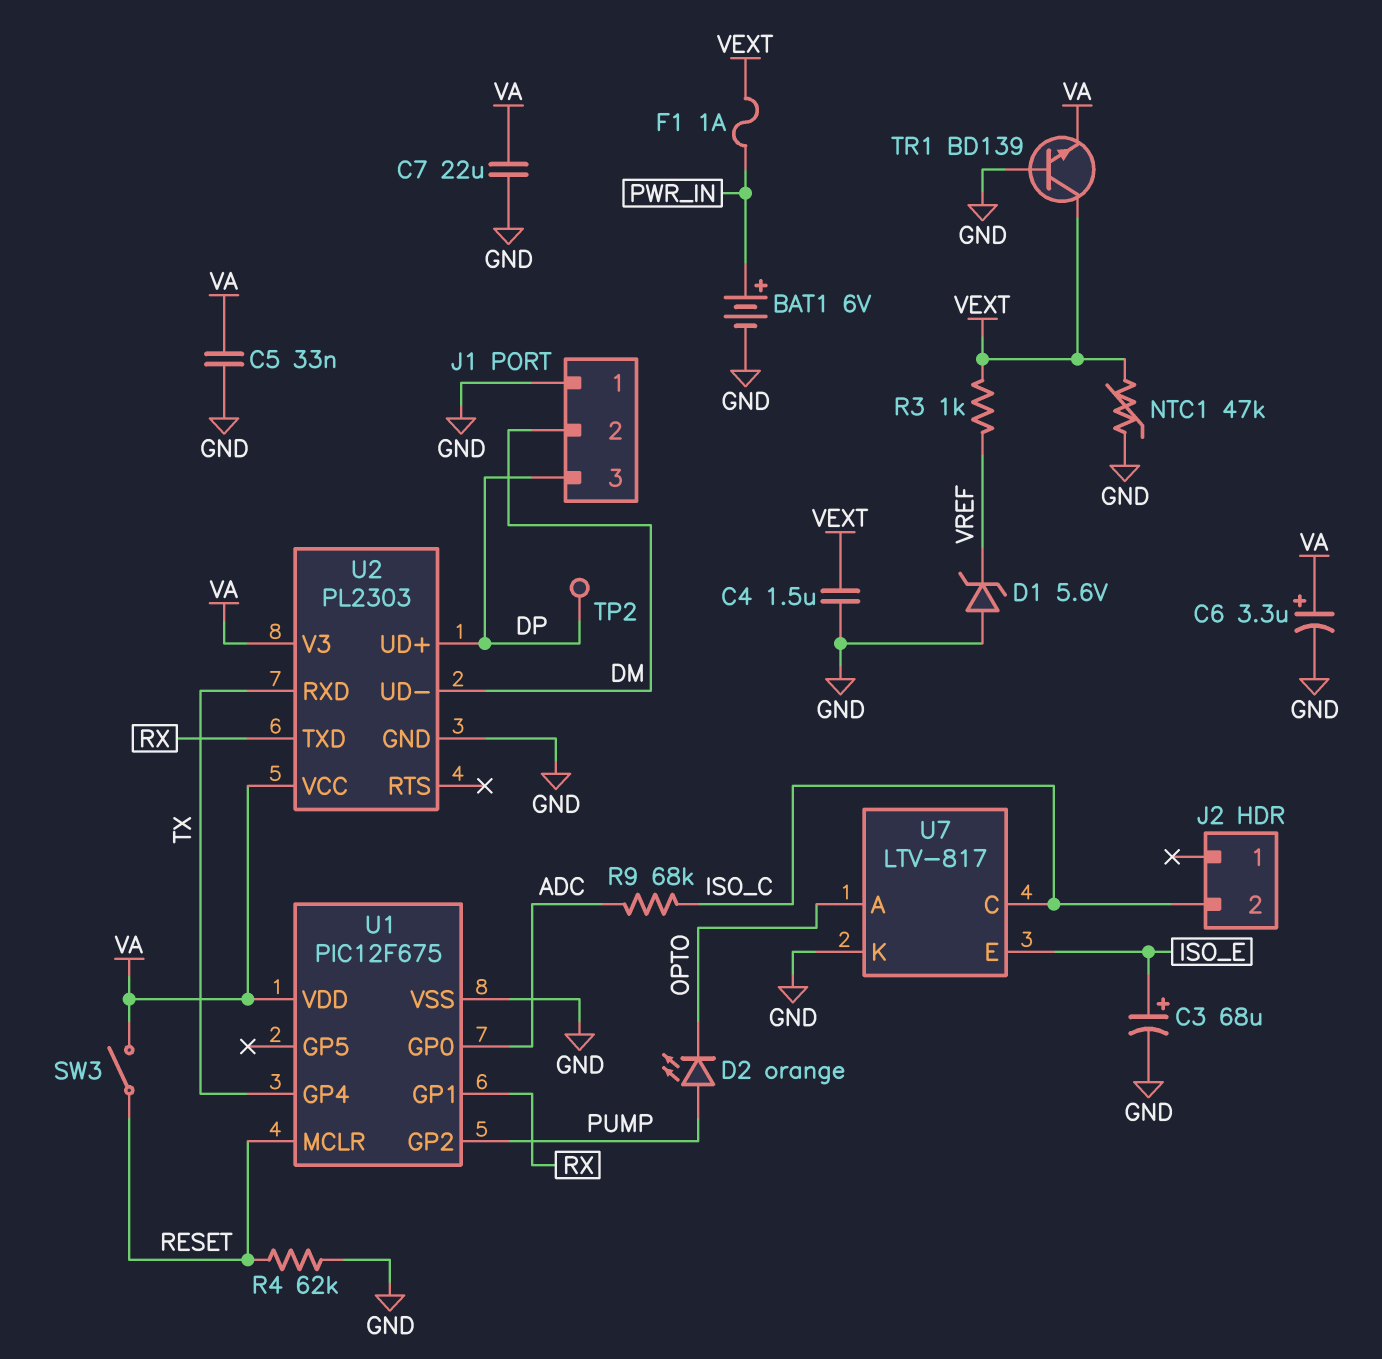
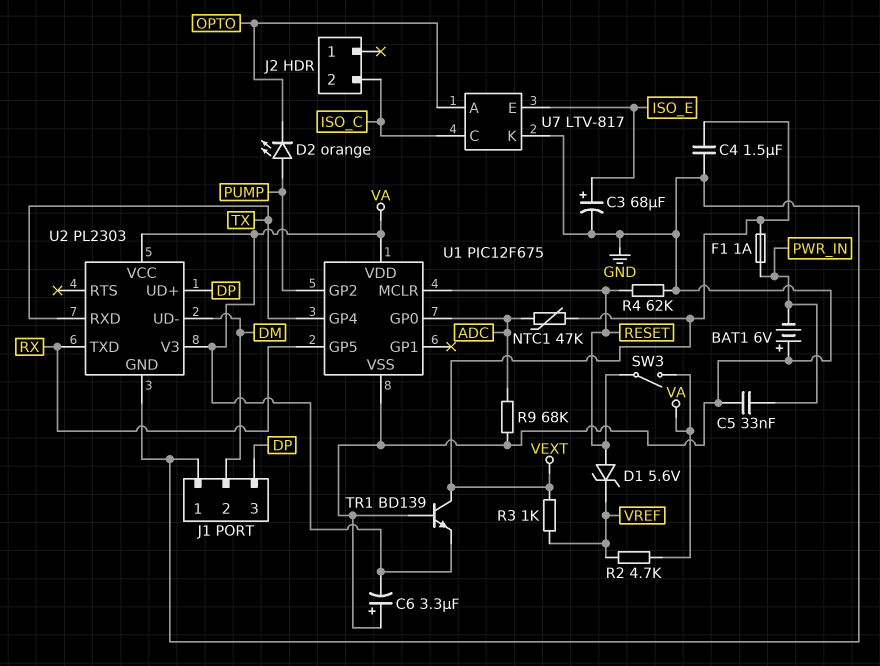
BAT1: 6V (plus PWR_IN, minus GND) -> 6V (plus GND, minus PWR_IN)
C5: 33nF (GND, VA) -> 33nF (GND, PWR_IN)
C6: 3.3uF (plus VA, minus GND) -> 3.3uF (plus GND, minus VA)
C7: 22uF (GND, VA) -> none
D1: zener 5.6V (A GND, K VREF) -> zener 5.6V (A RESET, K VREF)
NTC1: 47k (GND, VEXT) -> 47k (ADC, VEXT)
R2: none -> 4.7k (VA, VREF)
R9: 68k (ADC, ISO_C) -> 68k (ADC, GND)
TP2: test point (DP) -> none
U1 pin GP1: RX -> none
U1 pin GP5: none -> RX

